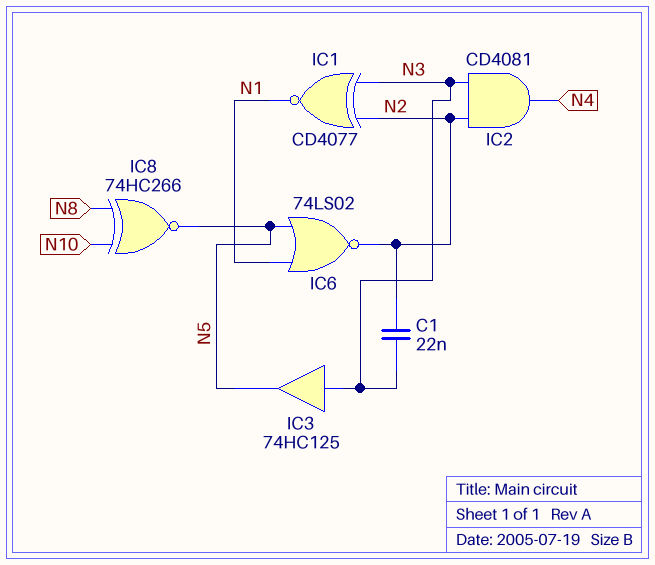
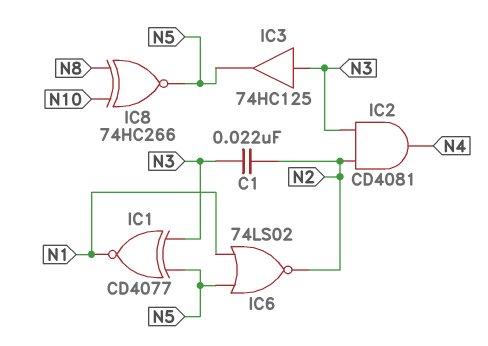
IC1: XNOR CD4077 (in N2, in N3, out N1) -> XNOR CD4077 (in N3, in N5, out N1)

